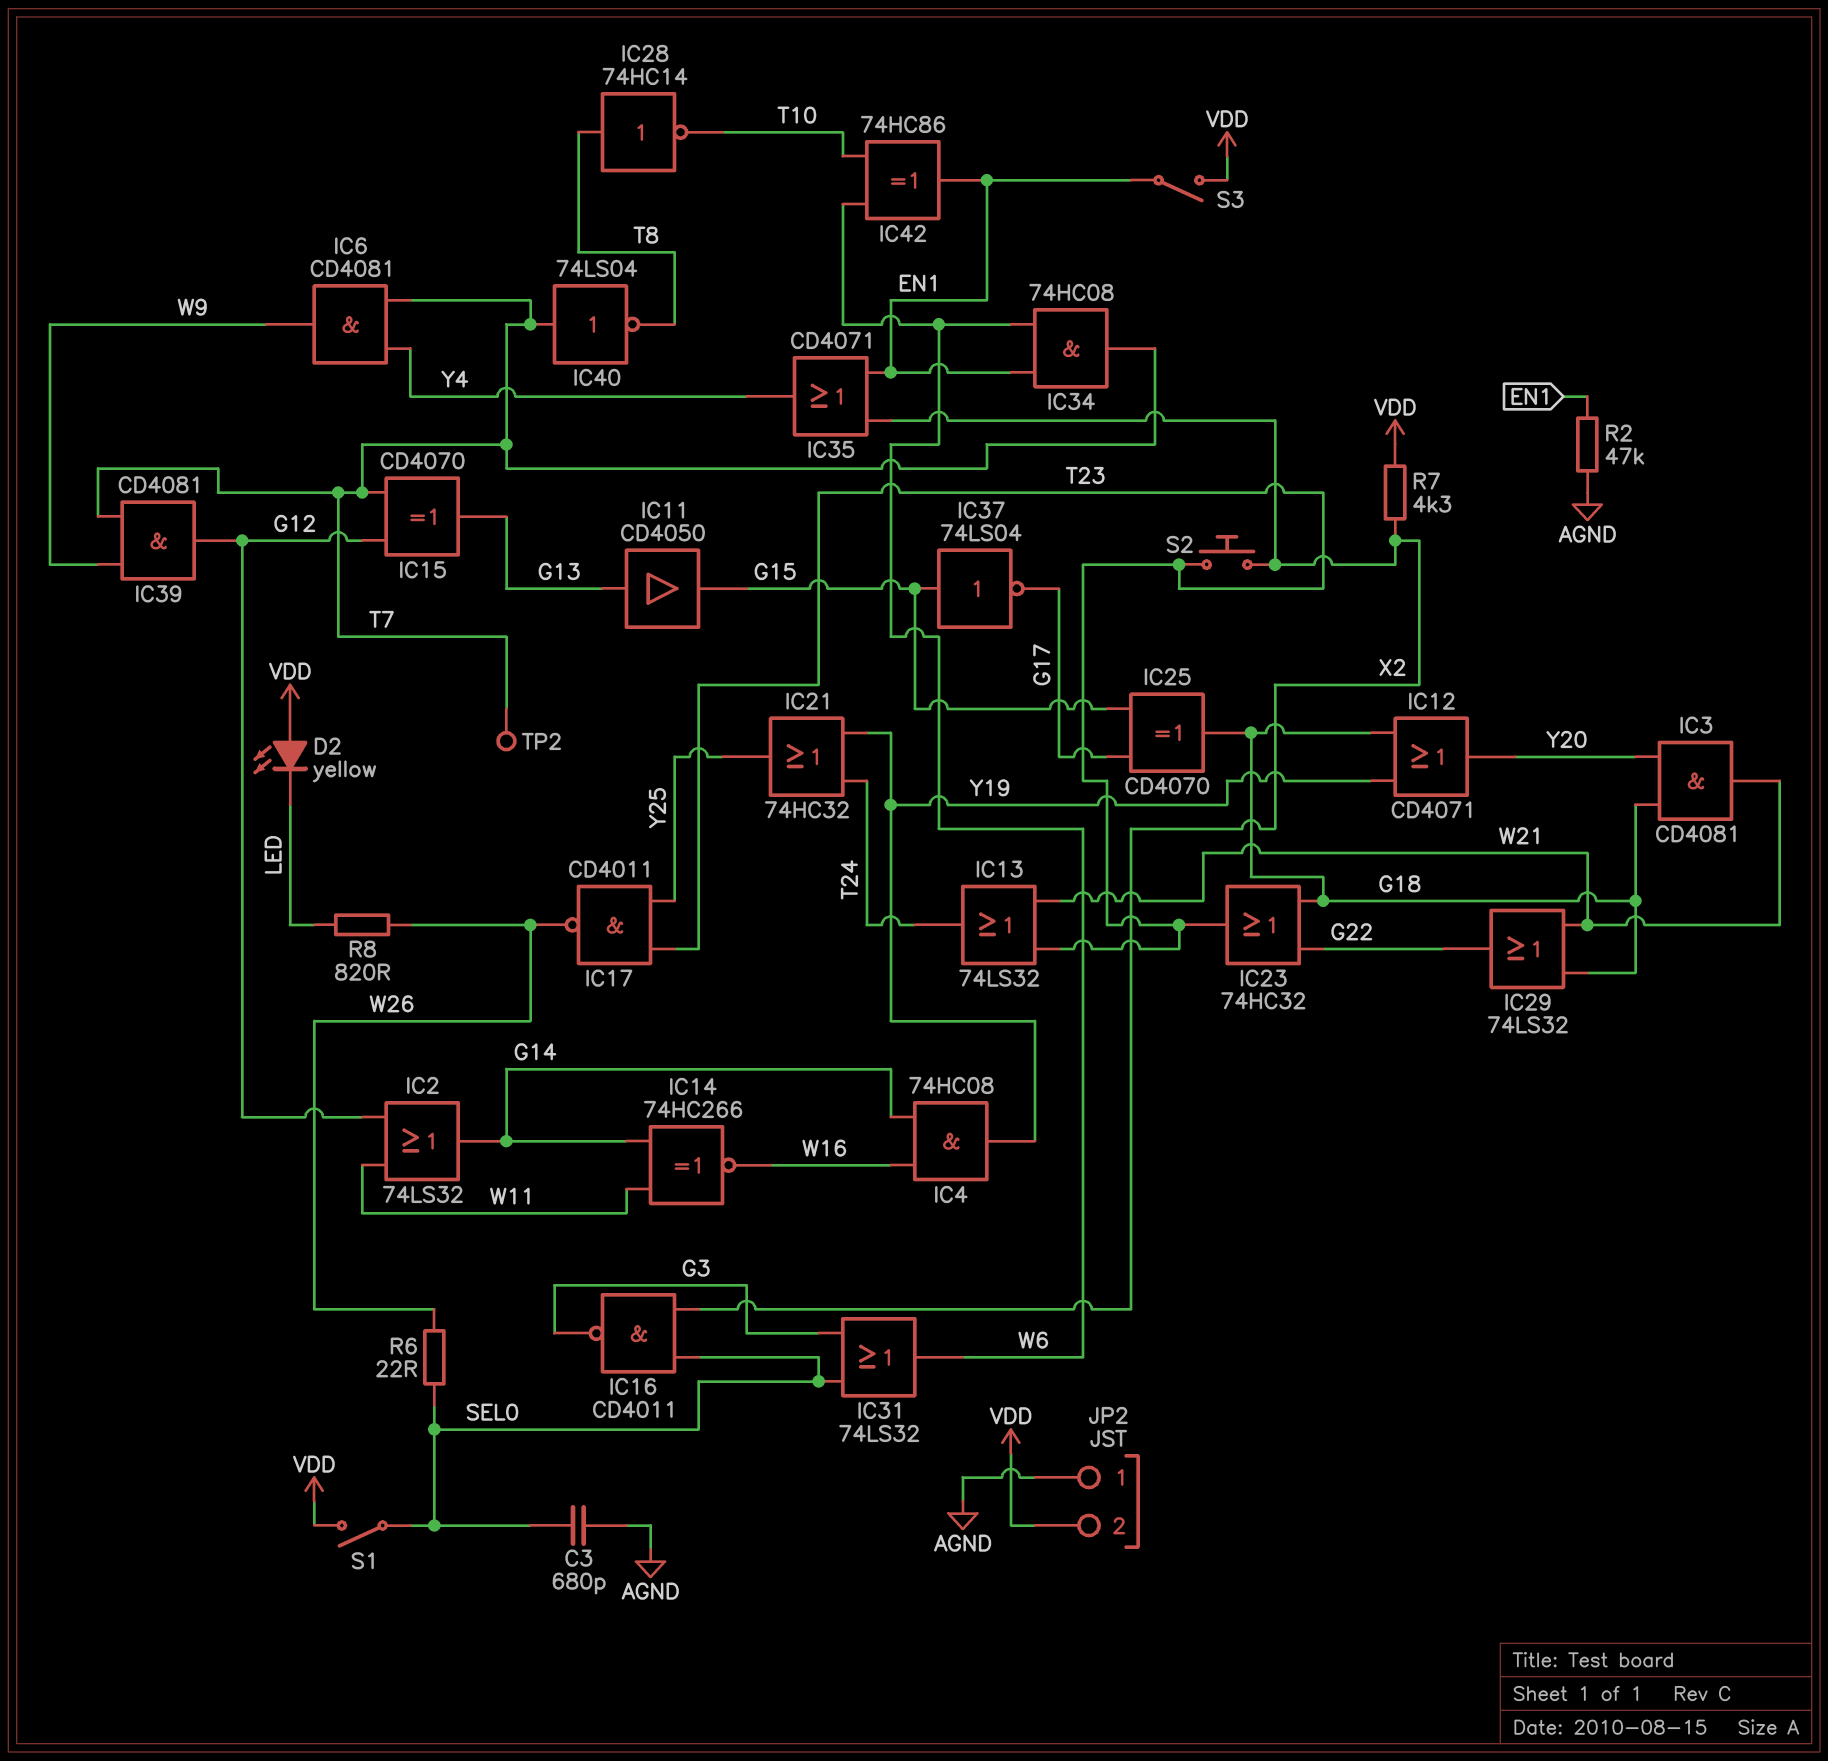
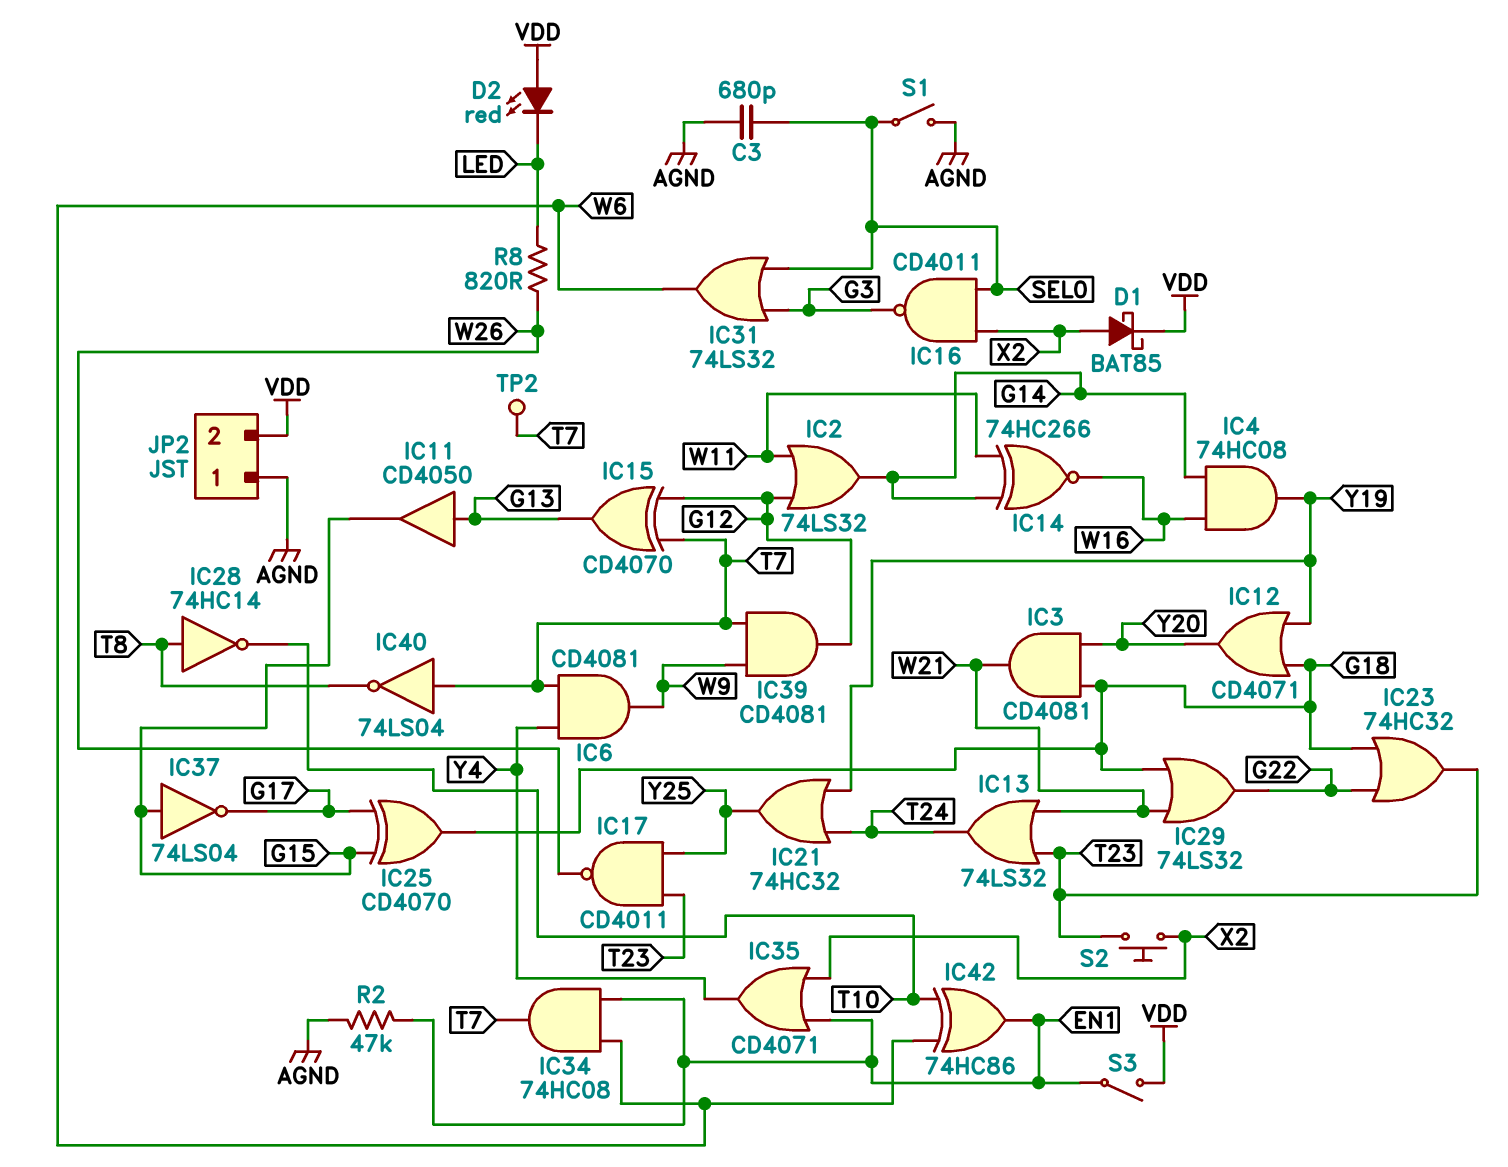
D1: none -> schottky BAT85 (A X2, K VDD)
D2: LED yellow (A VDD, K LED) -> LED red (A VDD, K LED)
R6: 22 (SEL0, W26) -> none
R7: 4.3k (VDD, X2) -> none
S1: switch (SEL0, VDD) -> switch (AGND, SEL0)

